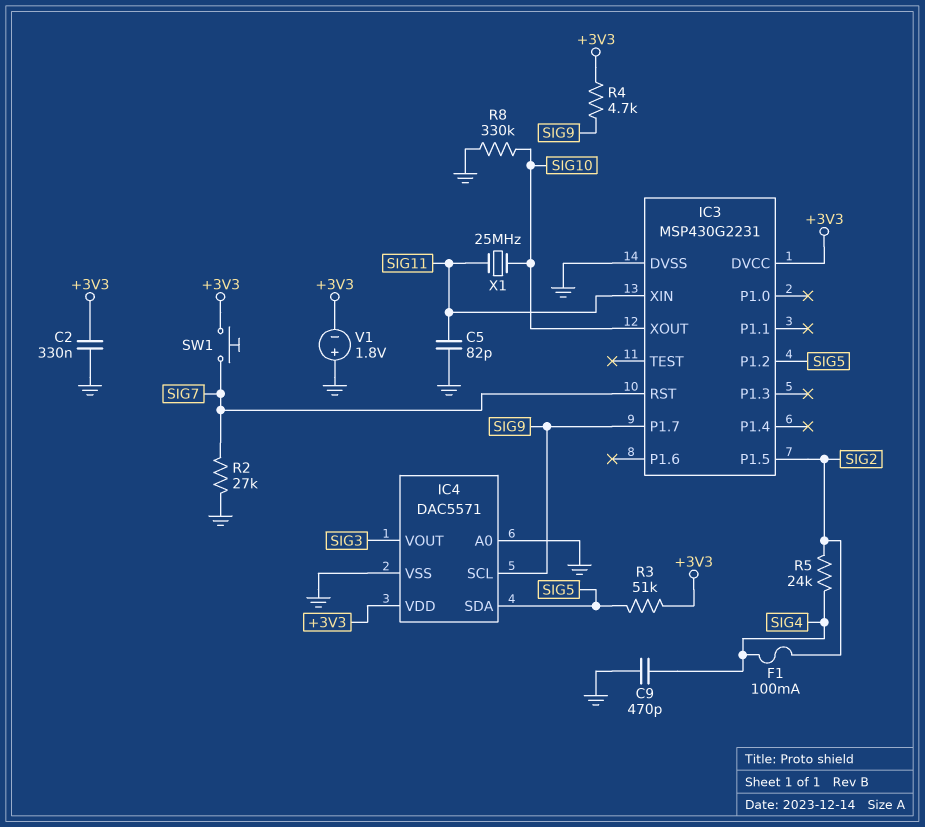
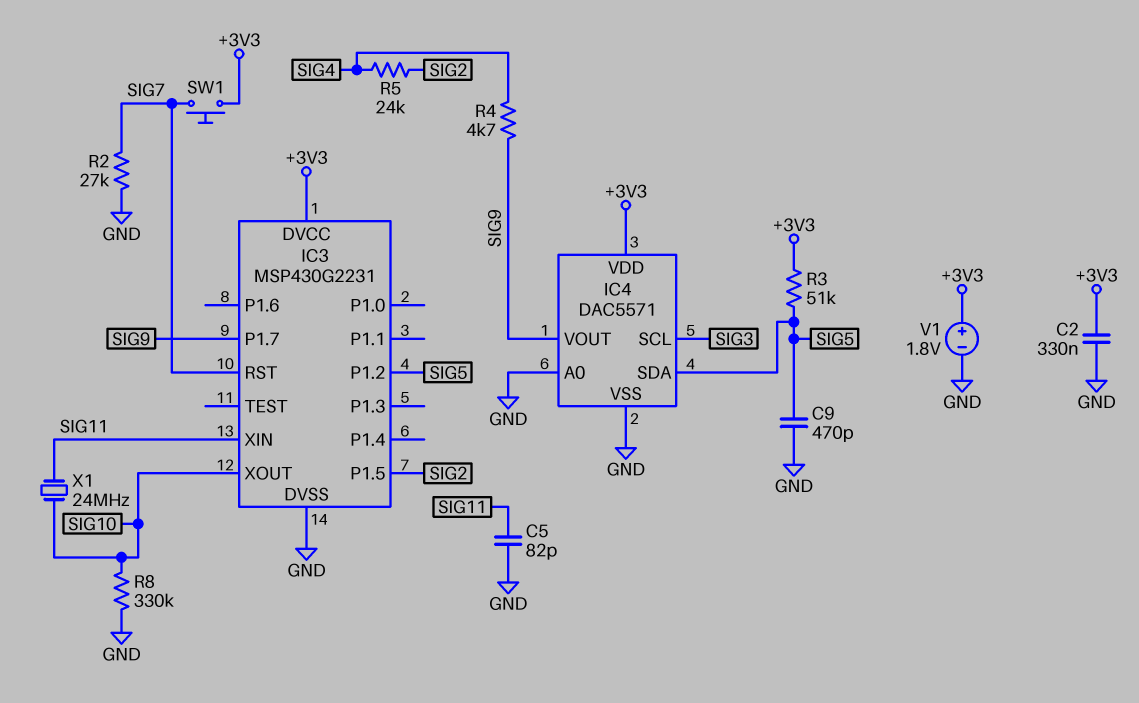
C9: 470pF (GND, SIG4) -> 470pF (GND, SIG5)
F1: 100mA (SIG2, SIG4) -> none
IC4 pin SCL: SIG9 -> SIG3
IC4 pin VOUT: SIG3 -> SIG9
R4: 4.7k (+3V3, SIG9) -> 4.7k (SIG4, SIG9)
V1: 1.8V (plus GND, minus +3V3) -> 1.8V (plus +3V3, minus GND)
X1: 25MHz (SIG10, SIG11) -> 24MHz (SIG10, SIG11)

